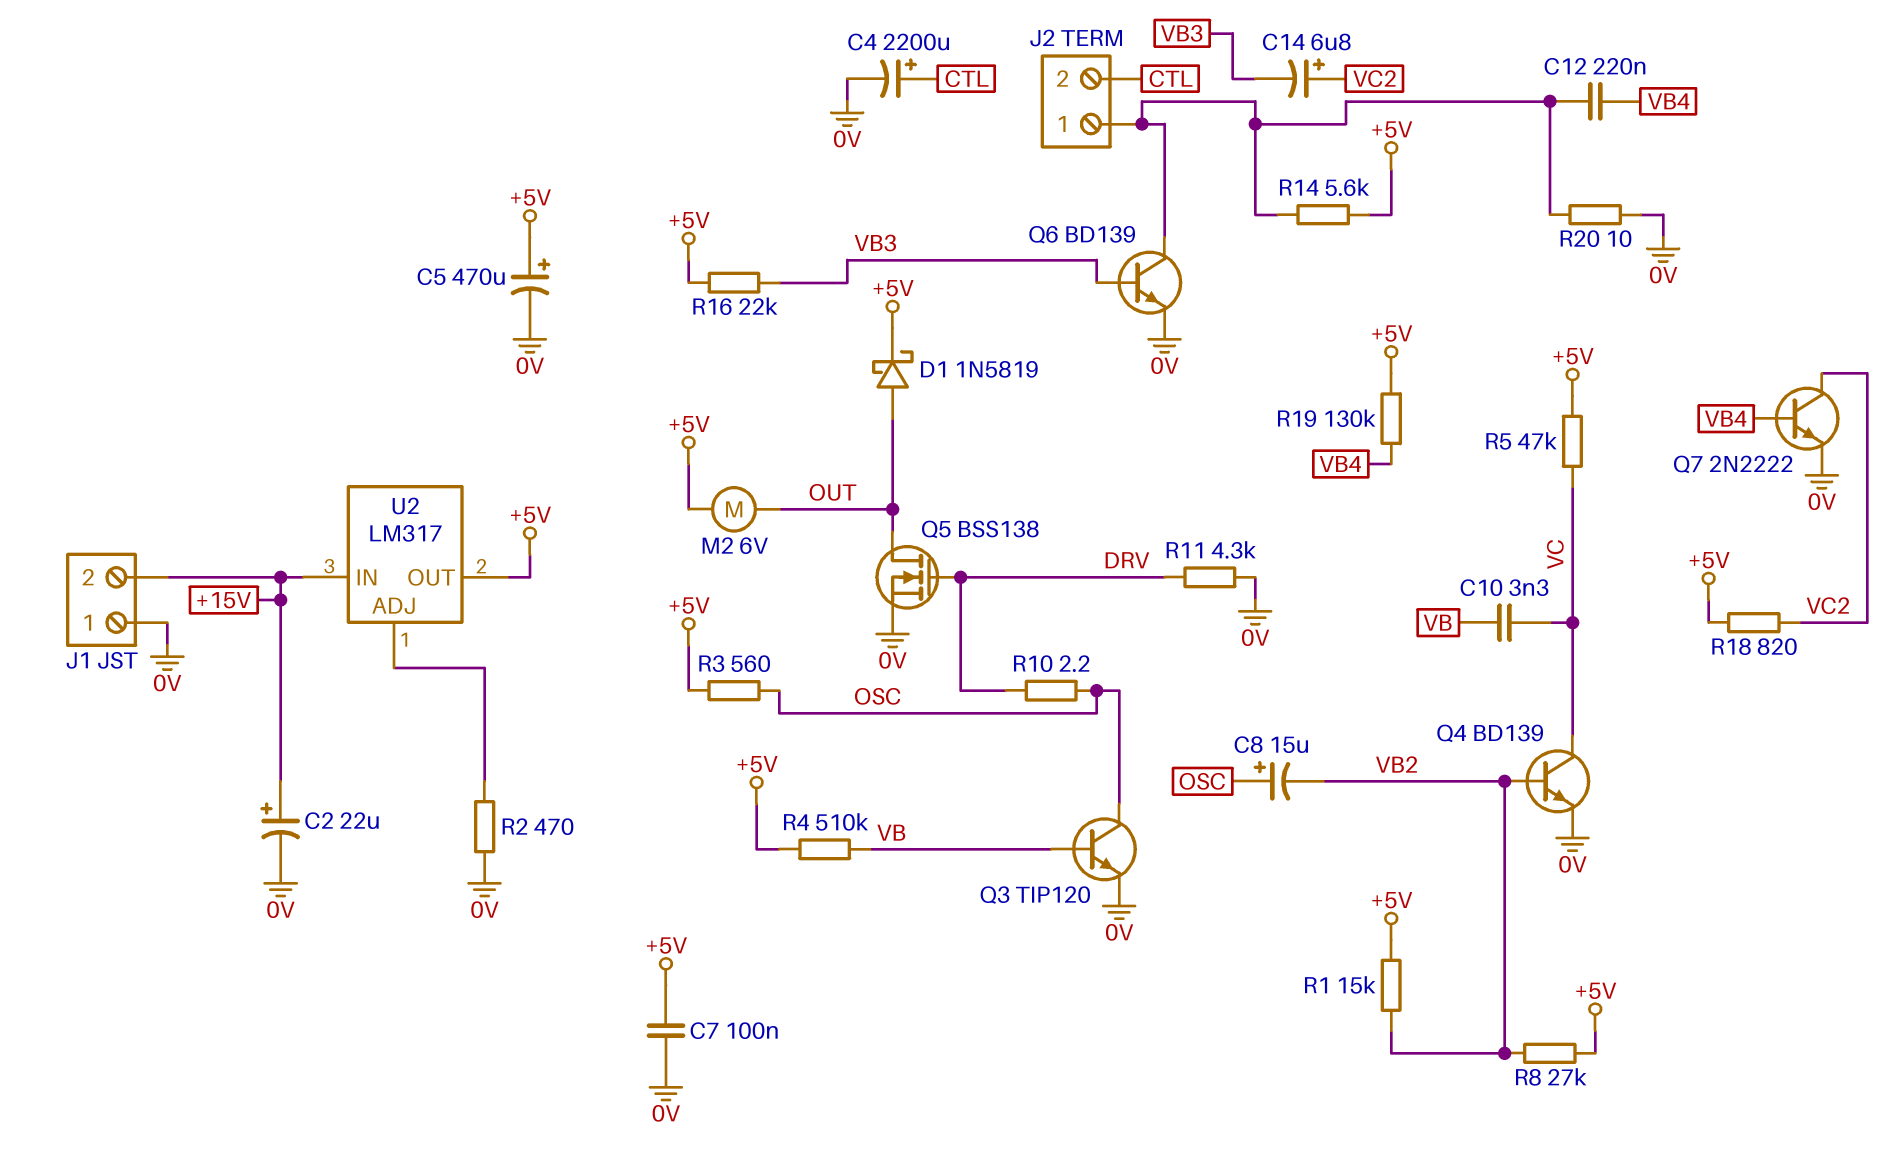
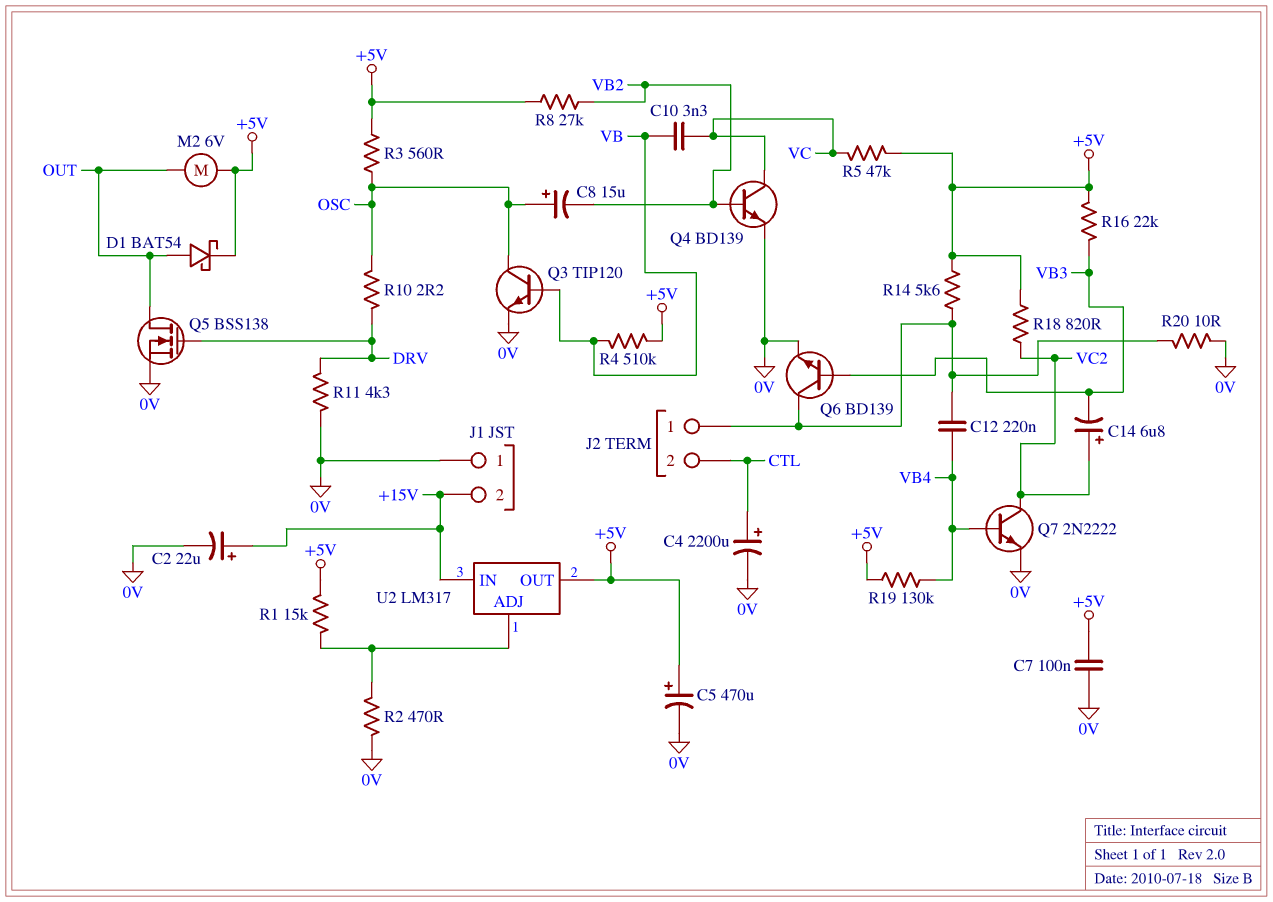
D1: schottky 1N5819 (A OUT, K +5V) -> schottky BAT54 (A OUT, K +5V)
R1: 15k (+5V, VB2) -> 15k (+5V, U2/ADJ)

